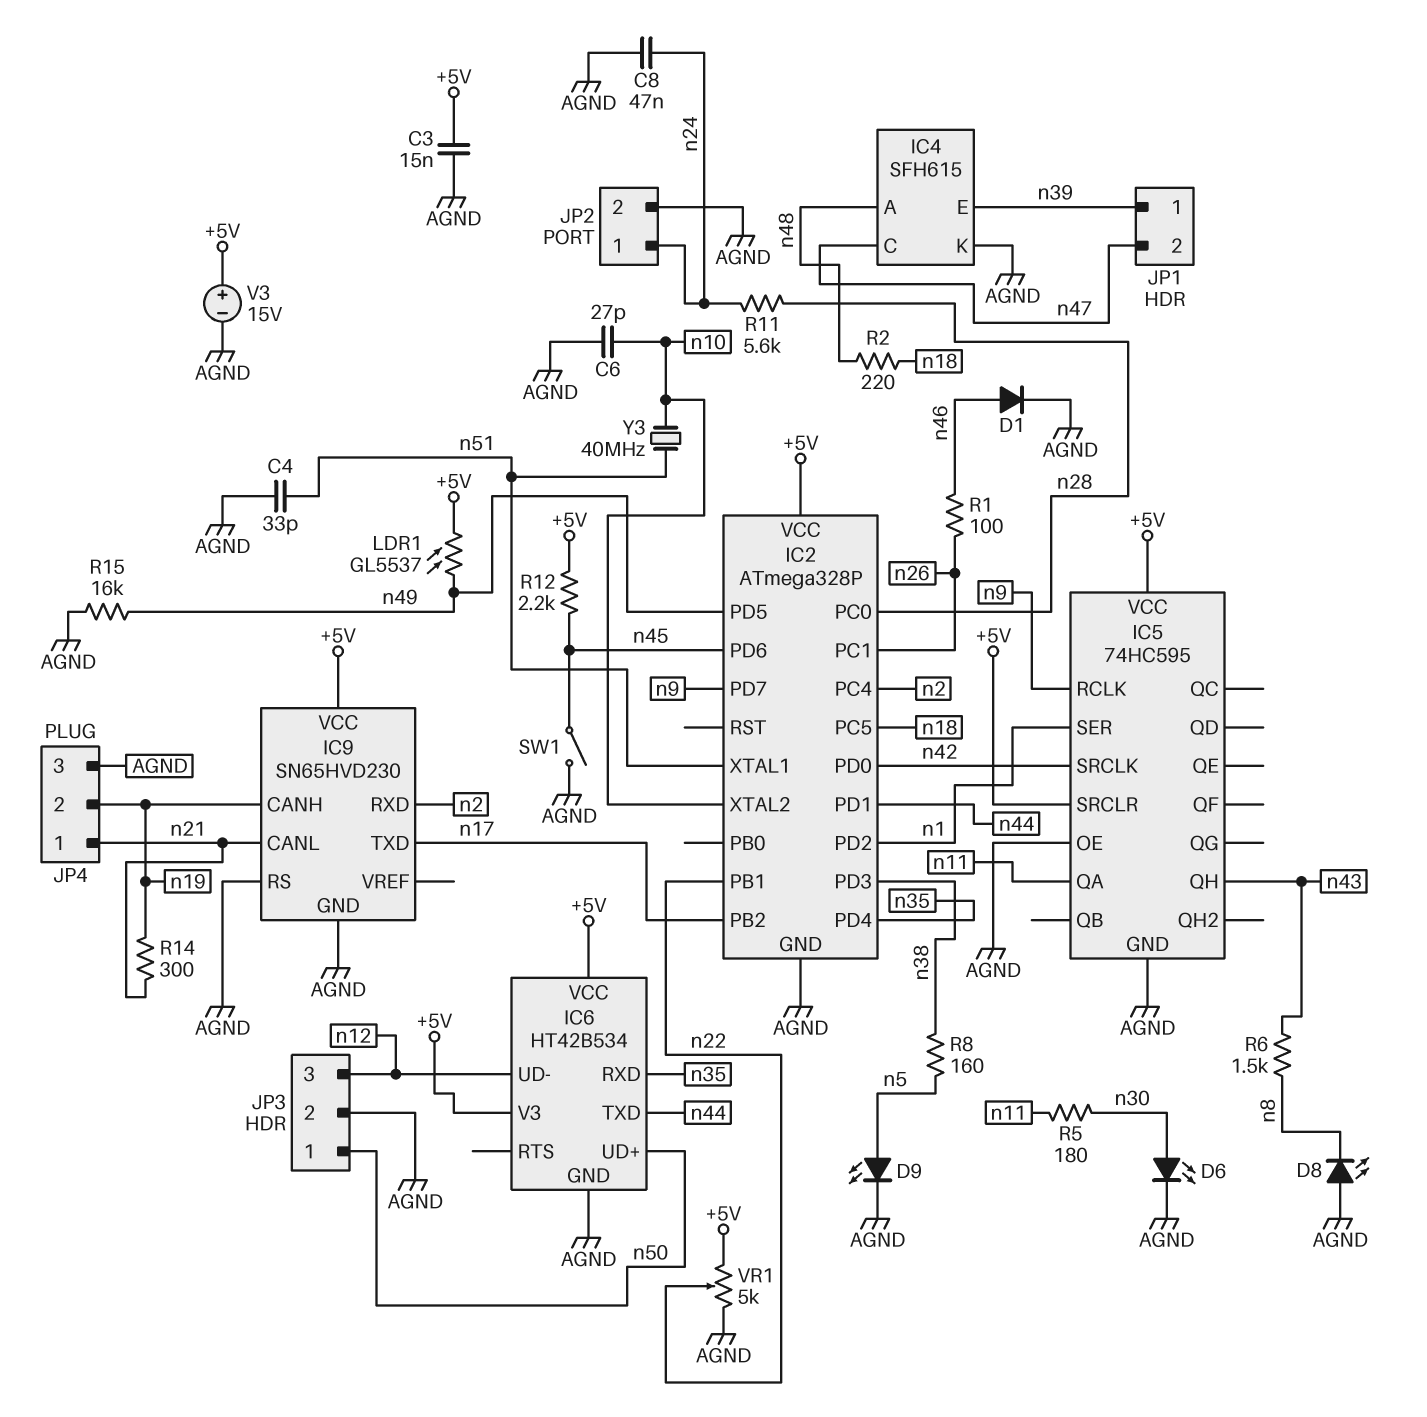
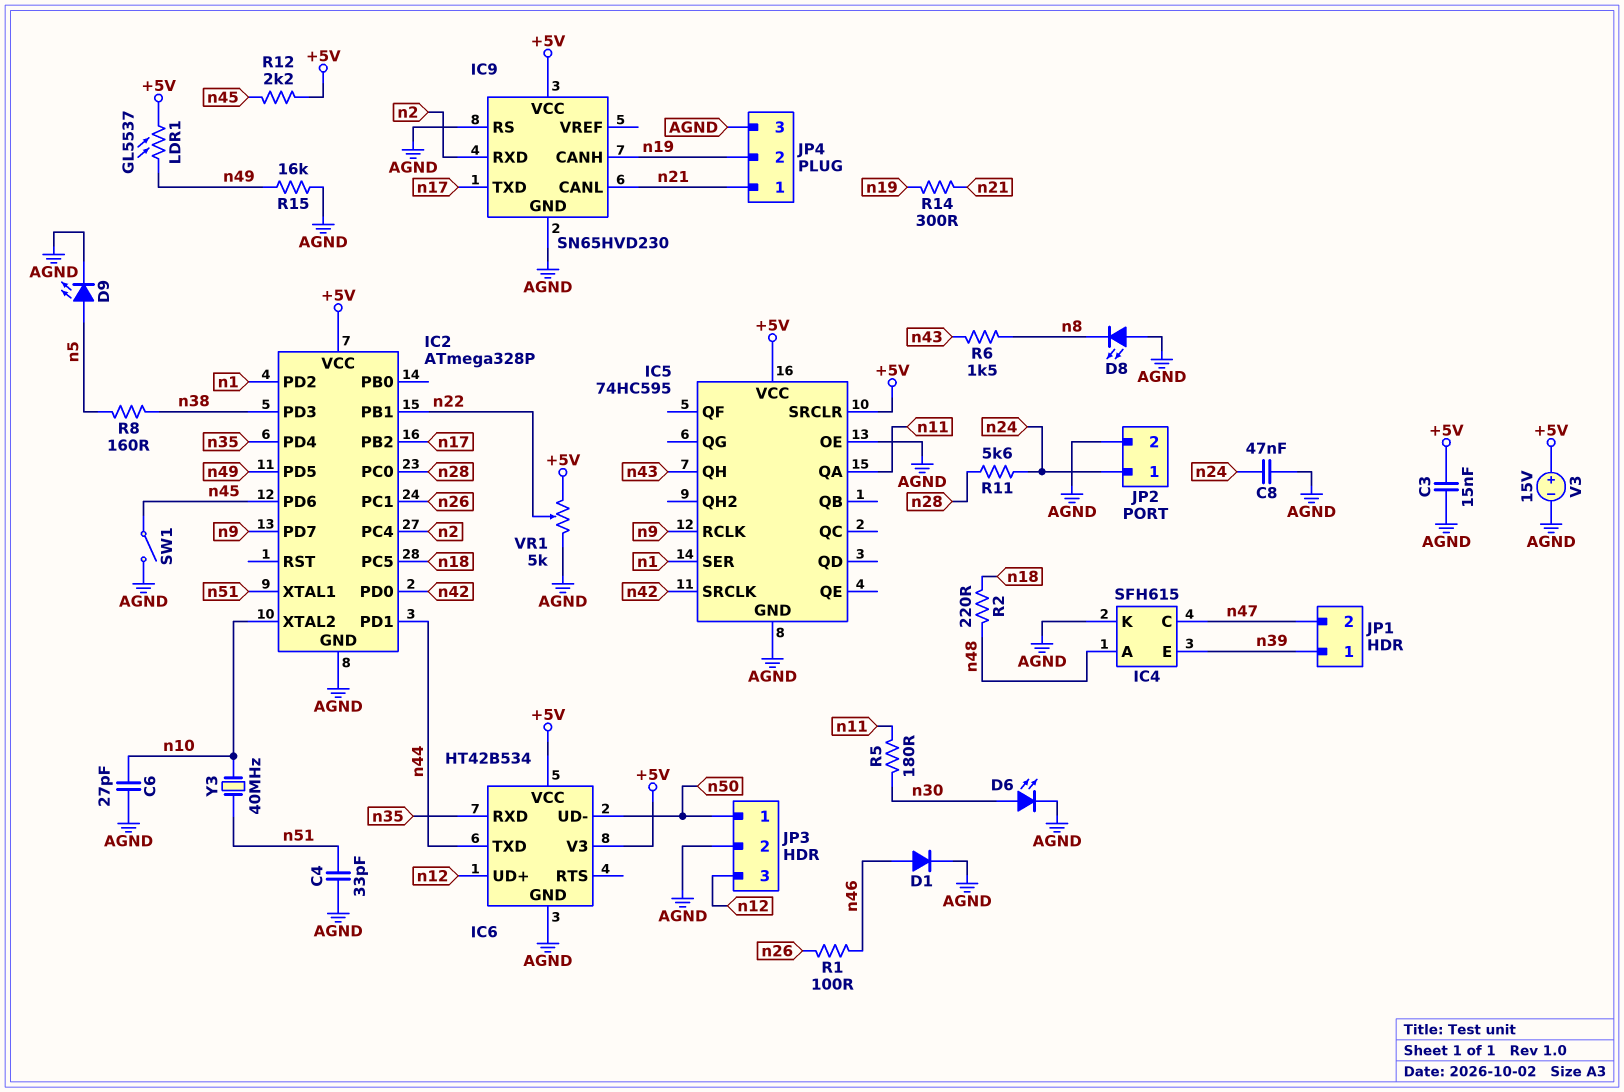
IC6 pin UD+: n50 -> n12
IC6 pin UD-: n12 -> n50

